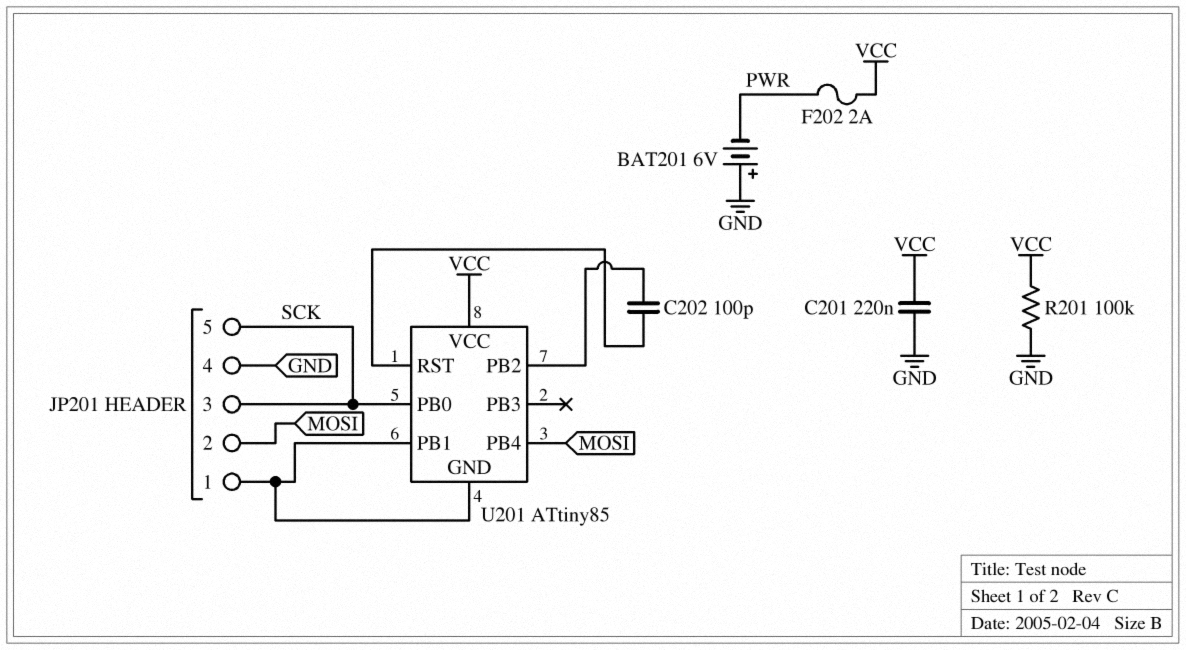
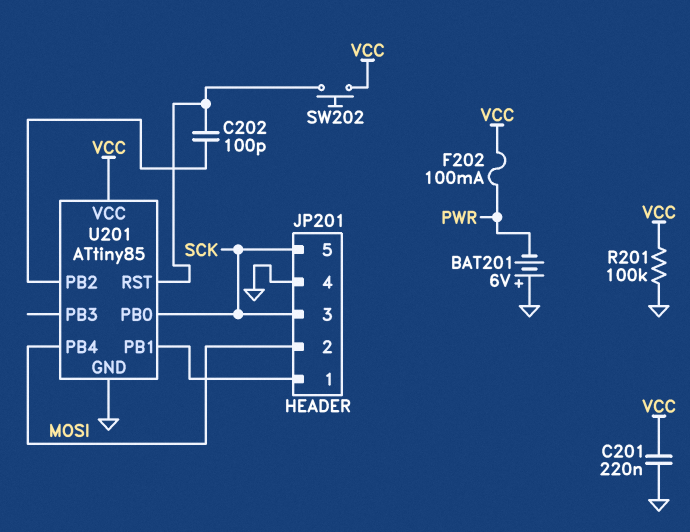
F202: 2A (PWR, VCC) -> 100mA (PWR, VCC)
SW202: none -> button (U201/RST, VCC)
U201 pin GND: JP201/1 -> GND

